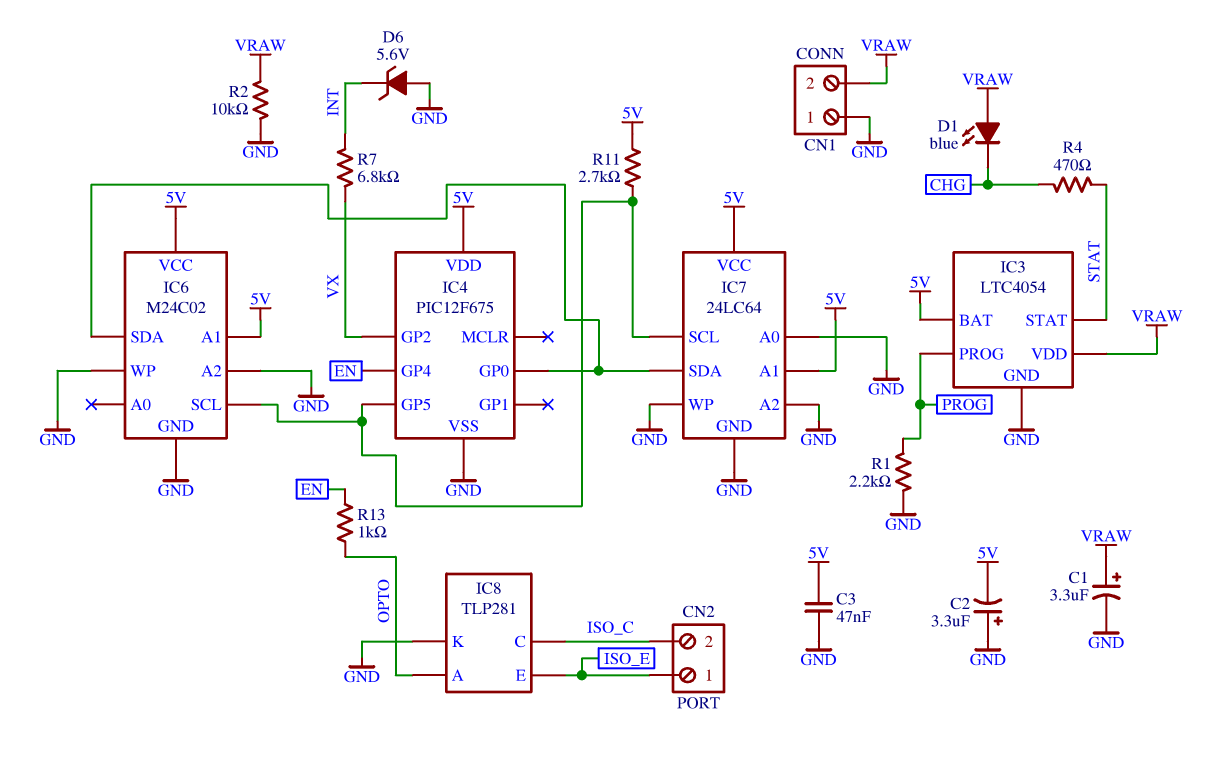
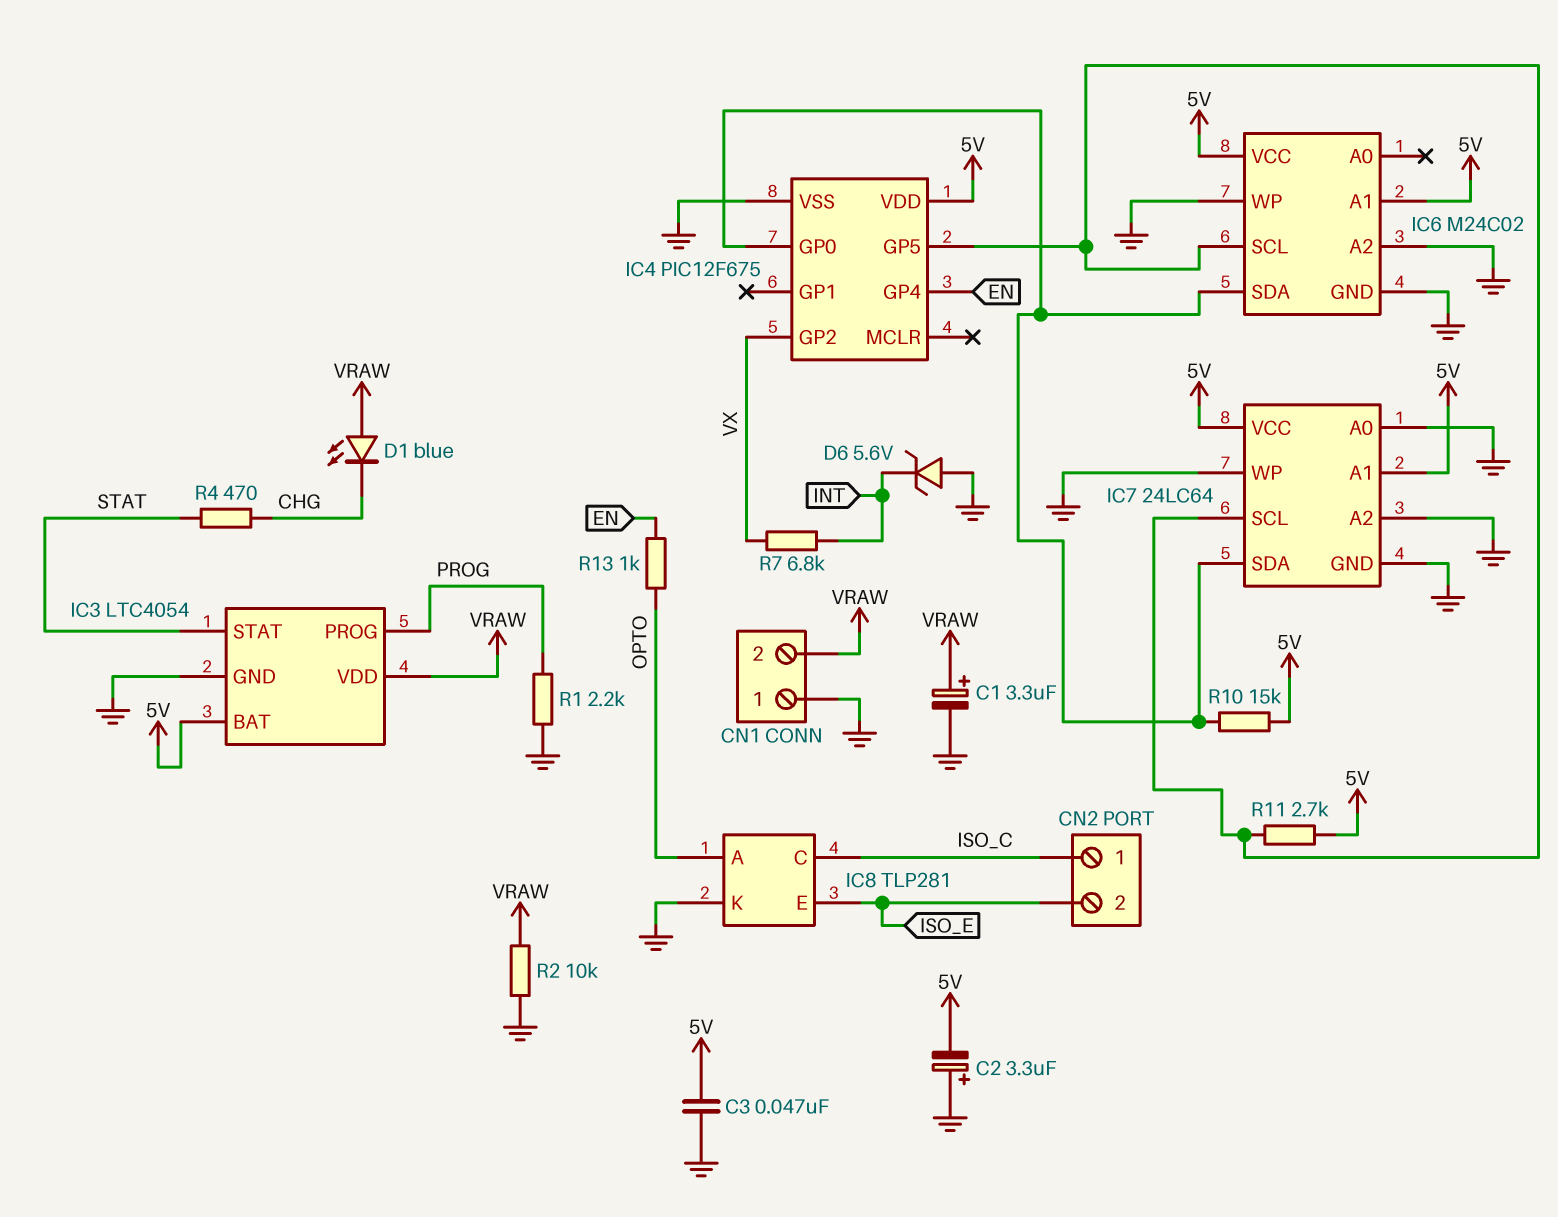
CN2 pin 1: ISO_E -> ISO_C
CN2 pin 2: ISO_C -> ISO_E
R10: none -> 15k (5V, IC4/GP0)

